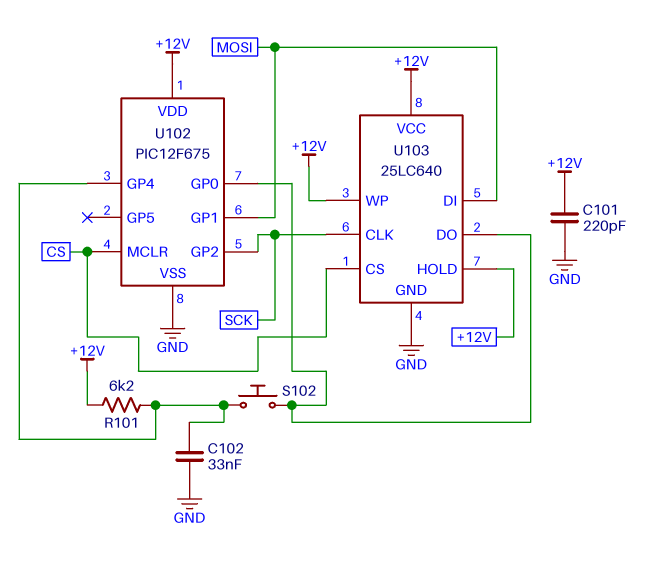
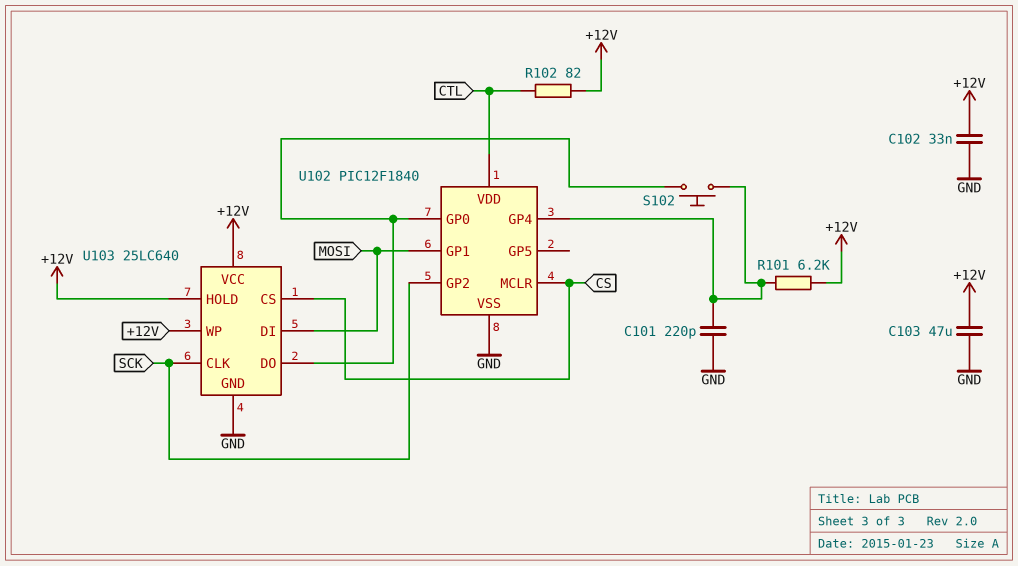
C101: 220pF (+12V, GND) -> 220pF (GND, U102/GP4)
C102: 33nF (GND, U102/GP4) -> 33nF (+12V, GND)
C103: none -> 47uF (+12V, GND)
R102: none -> 82 (+12V, CTL)
U102: PIC12F675 -> PIC12F1840
U102 pin VDD: +12V -> CTL

